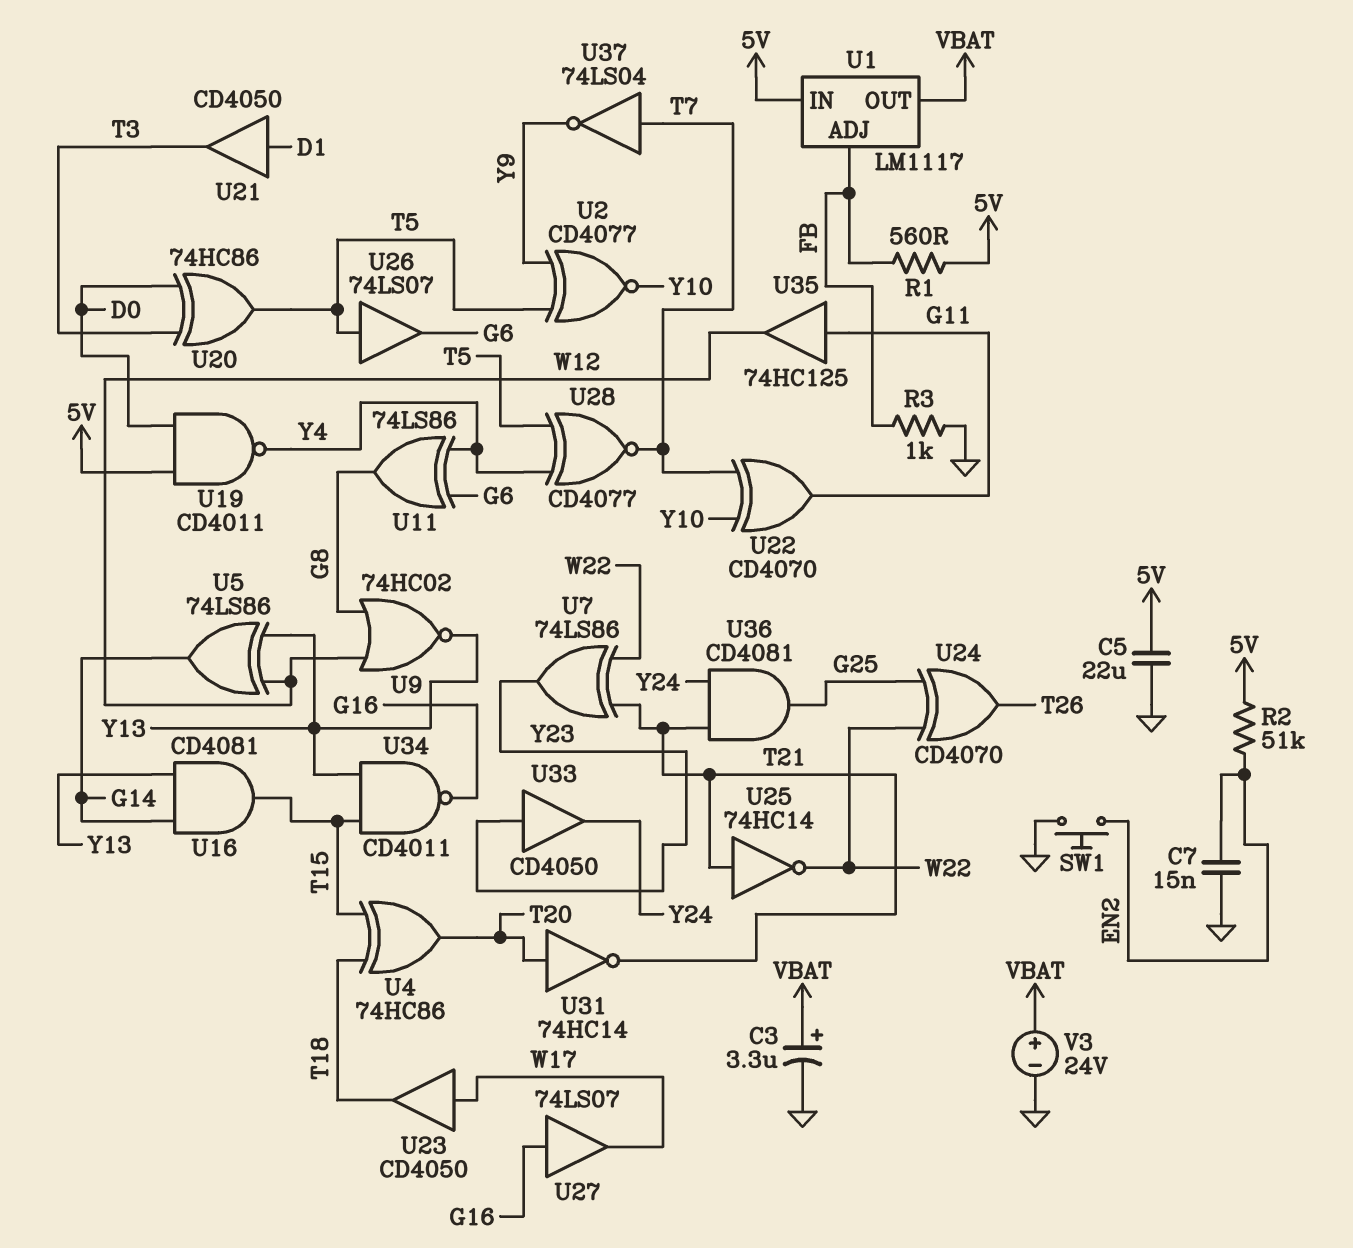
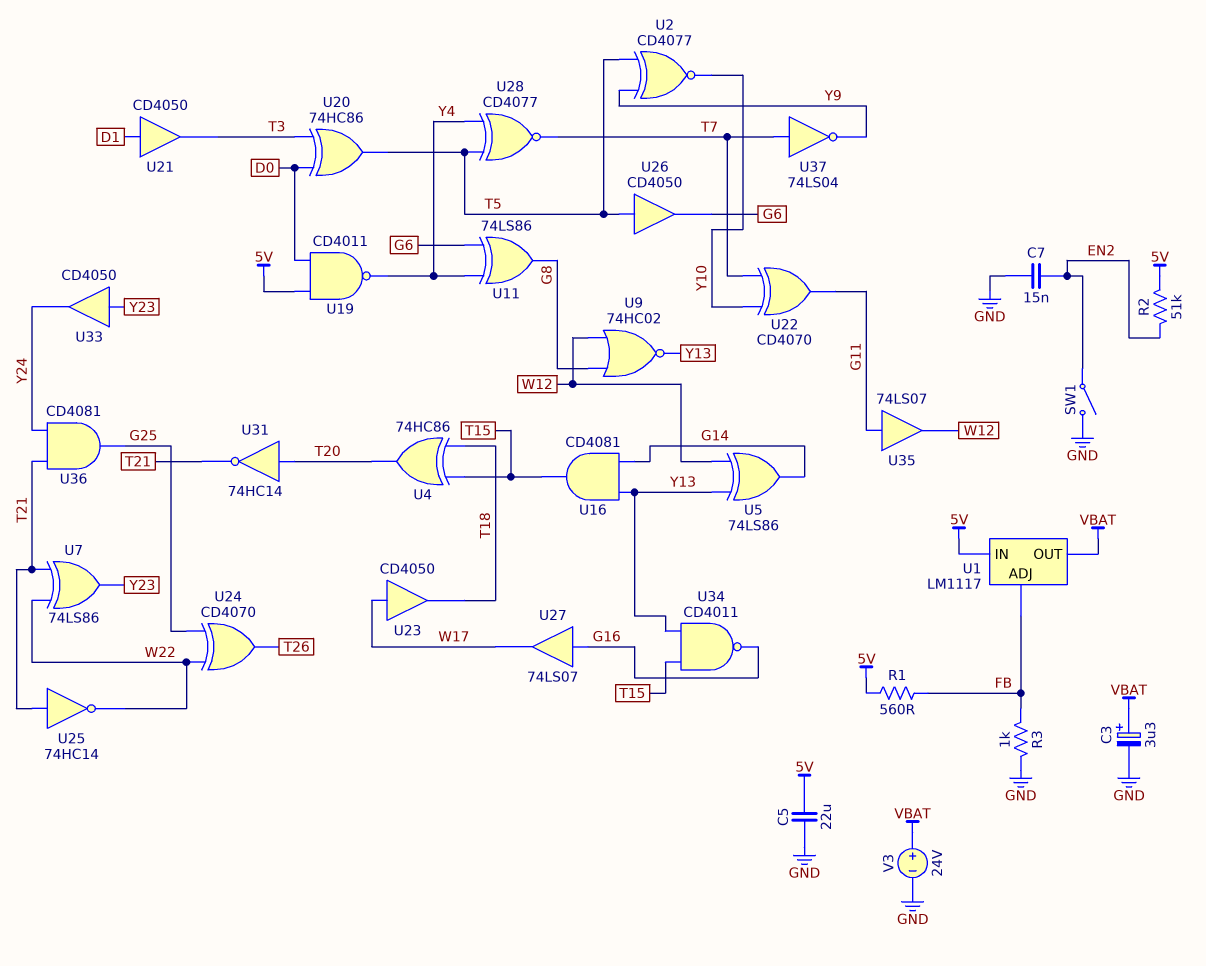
SW1: button (EN2, GND) -> switch (EN2, GND)
U26: buffer 74LS07 (in T5, out G6) -> buffer CD4050 (in T5, out G6)
U35: buffer 74HC125 (in G11, out W12) -> buffer 74LS07 (in G11, out W12)

